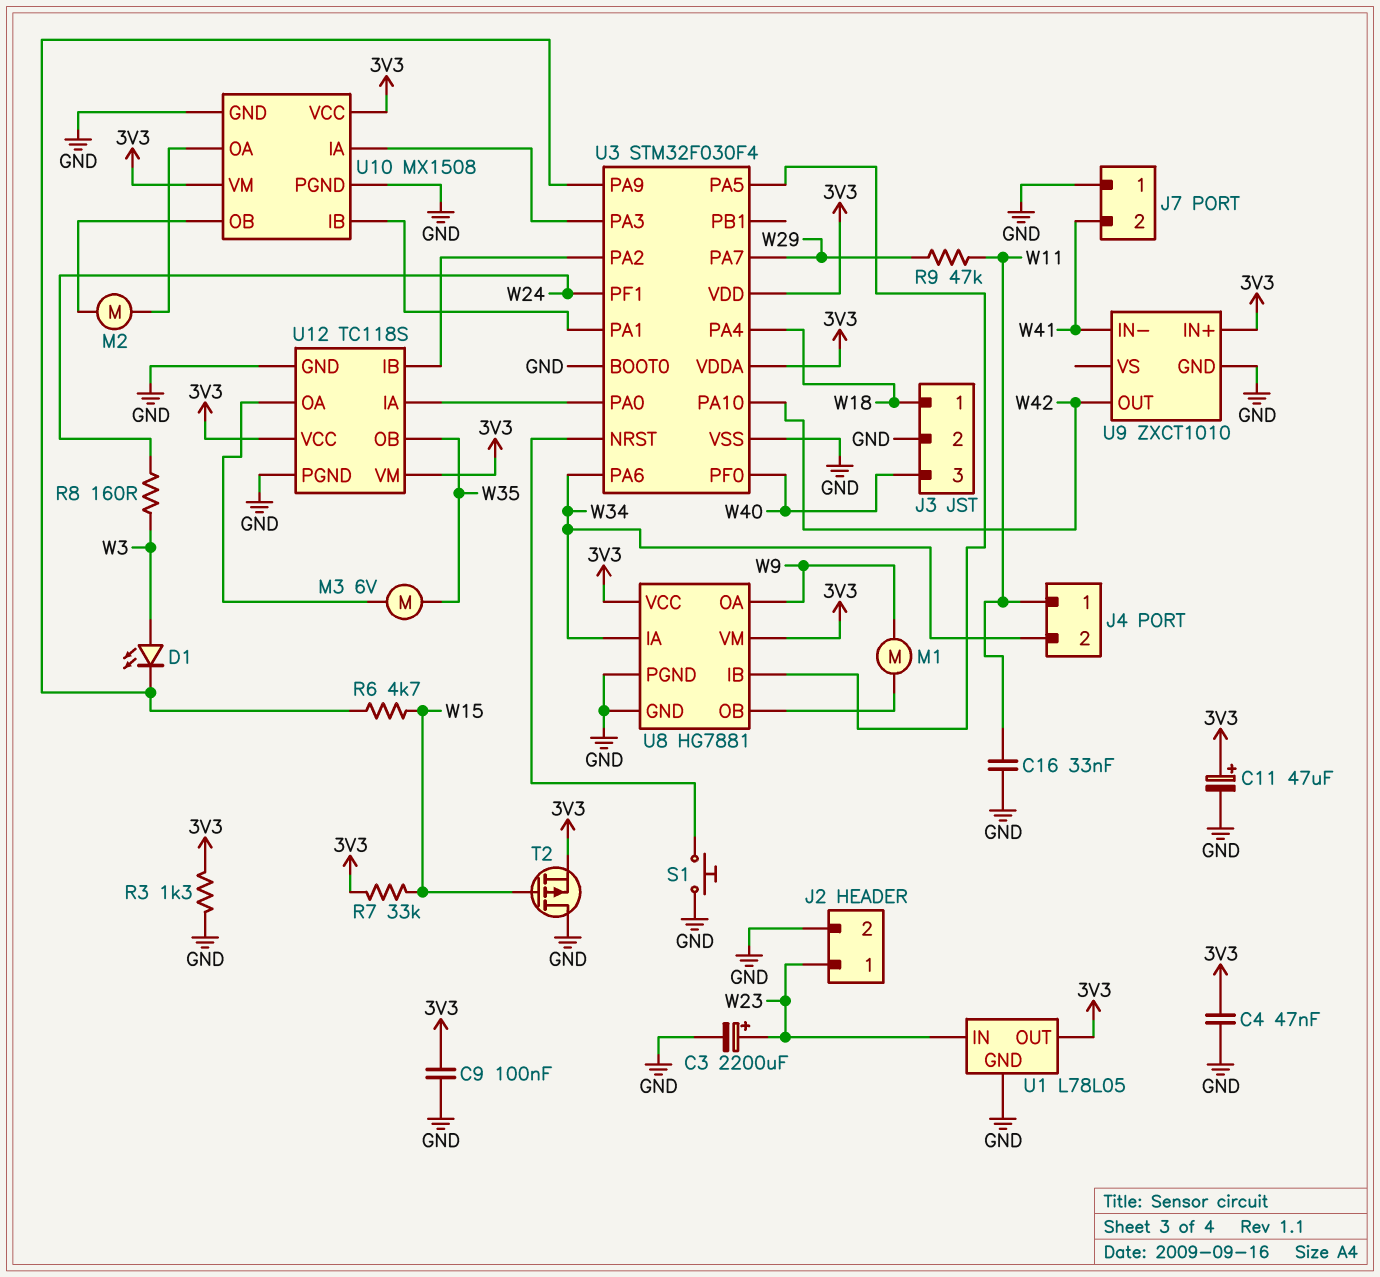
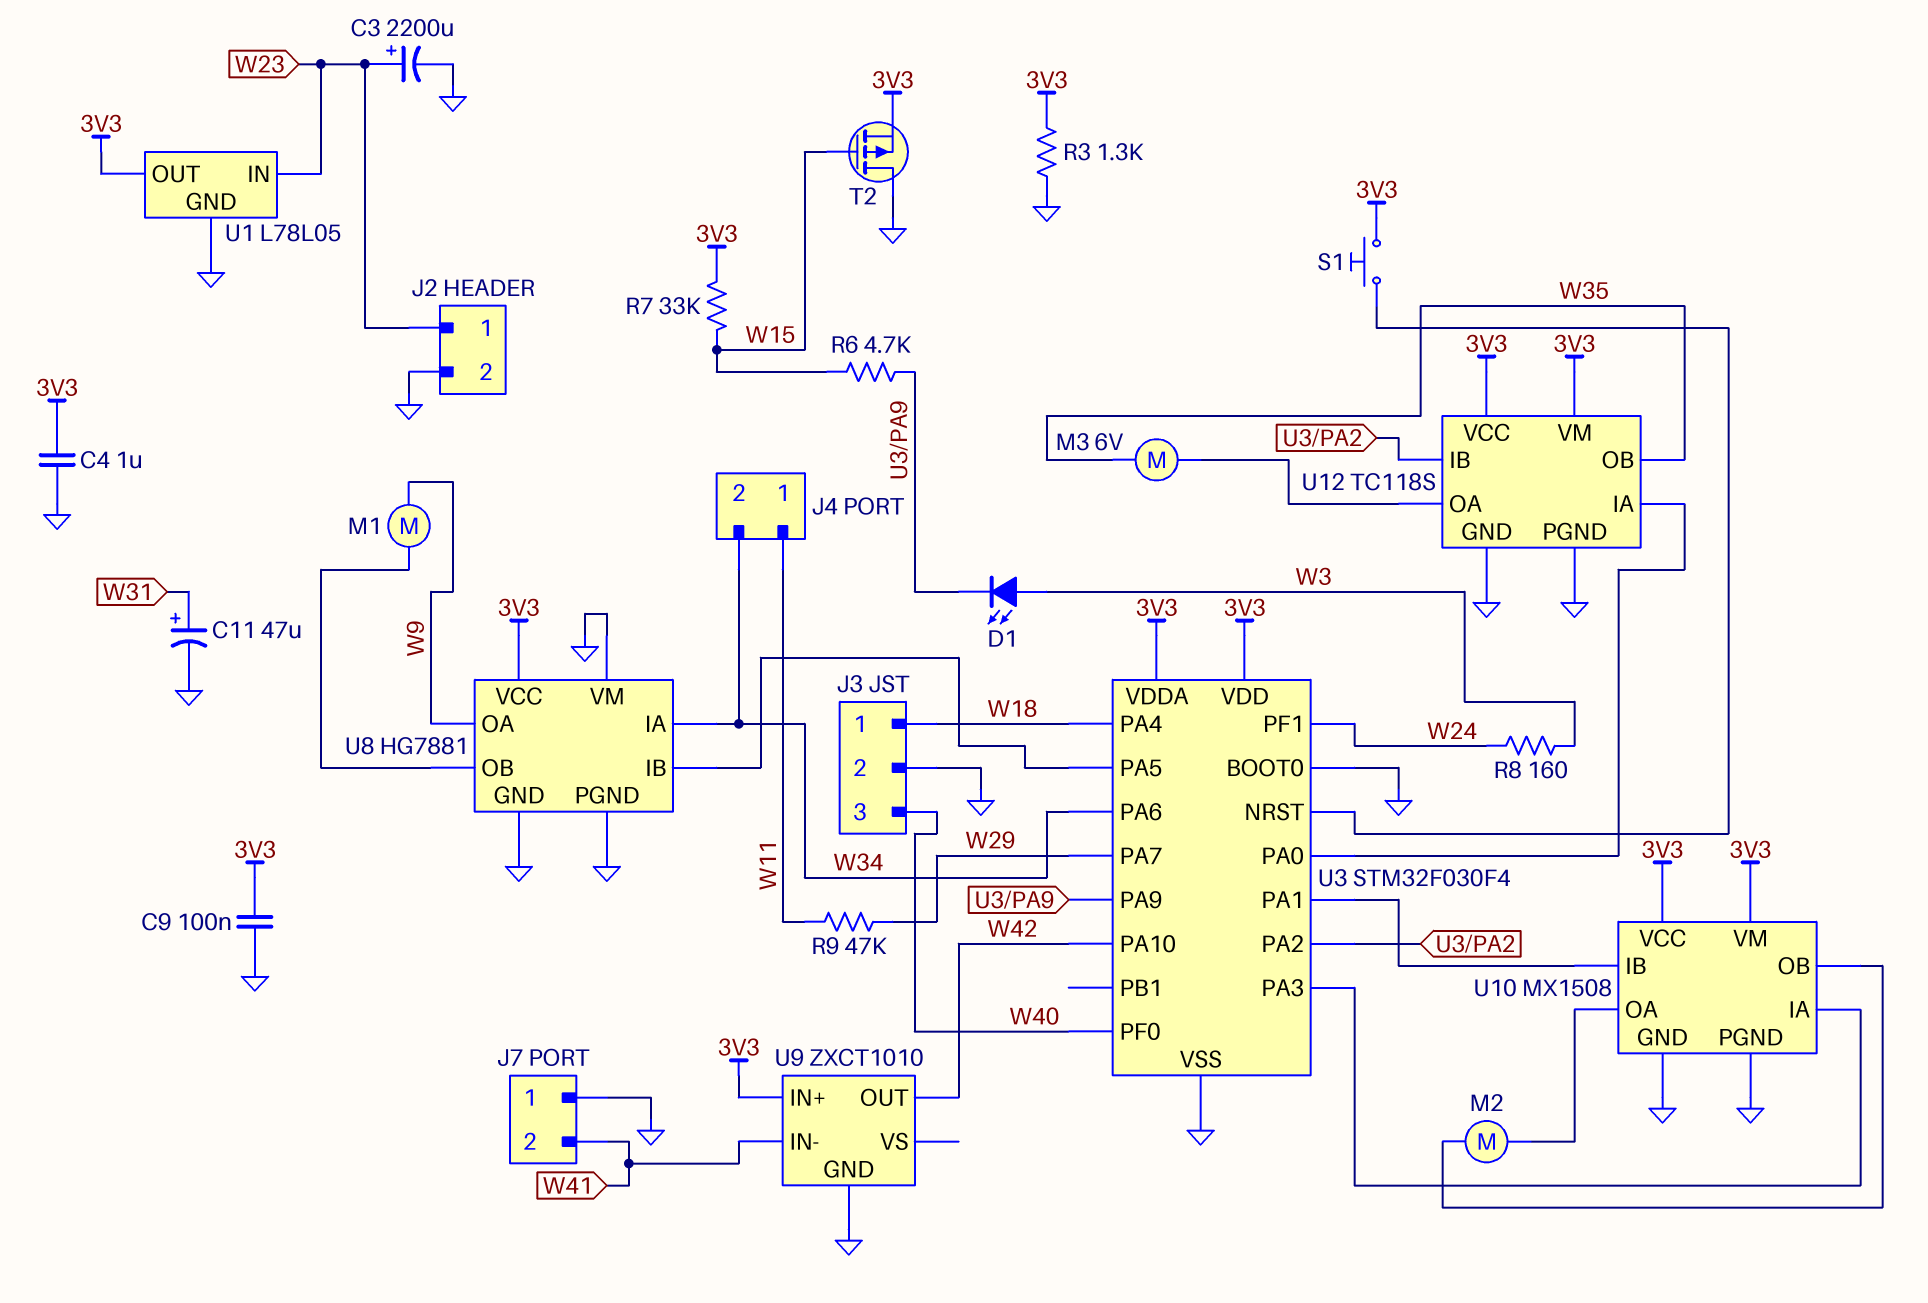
C4: 47nF (3V3, GND) -> 1uF (3V3, GND)
C11: 47uF (plus 3V3, minus GND) -> 47uF (plus W31, minus GND)
C16: 33nF (GND, W11) -> none
S1: button (GND, U3/NRST) -> button (3V3, U3/NRST)
U8 pin VM: 3V3 -> GND

